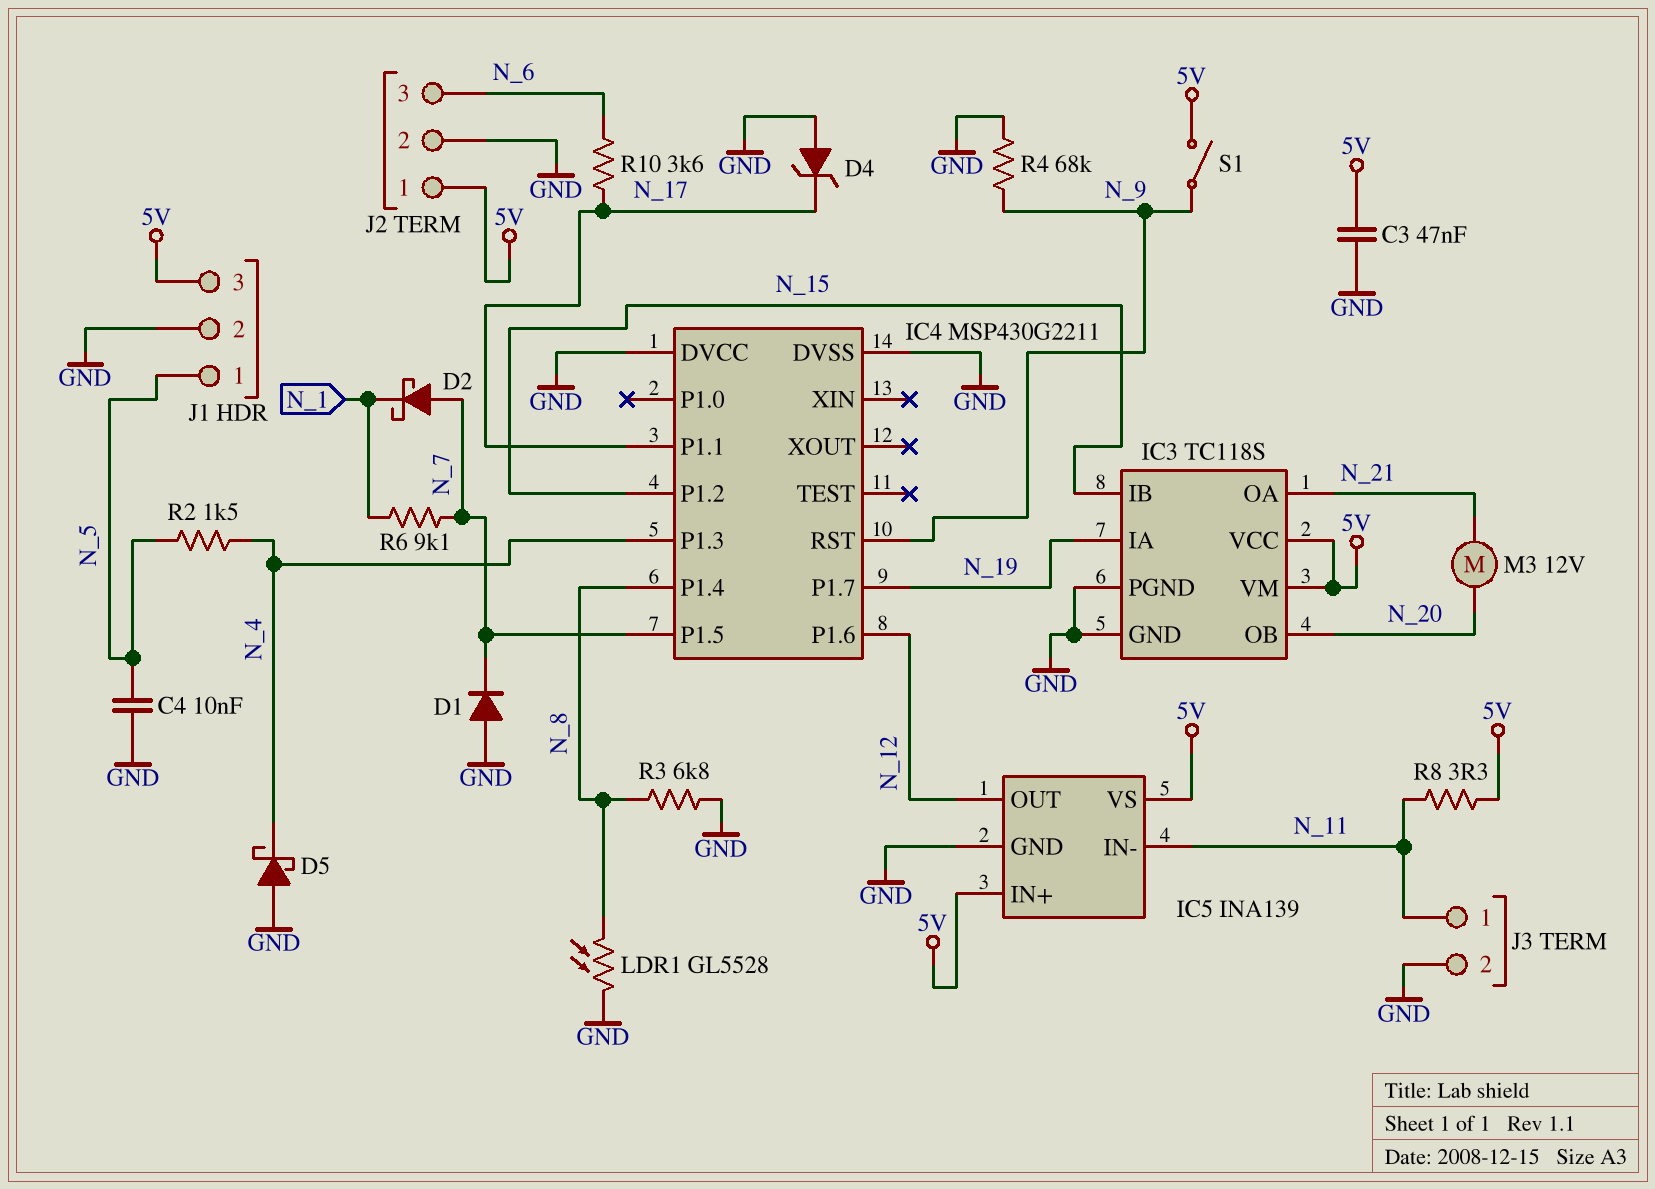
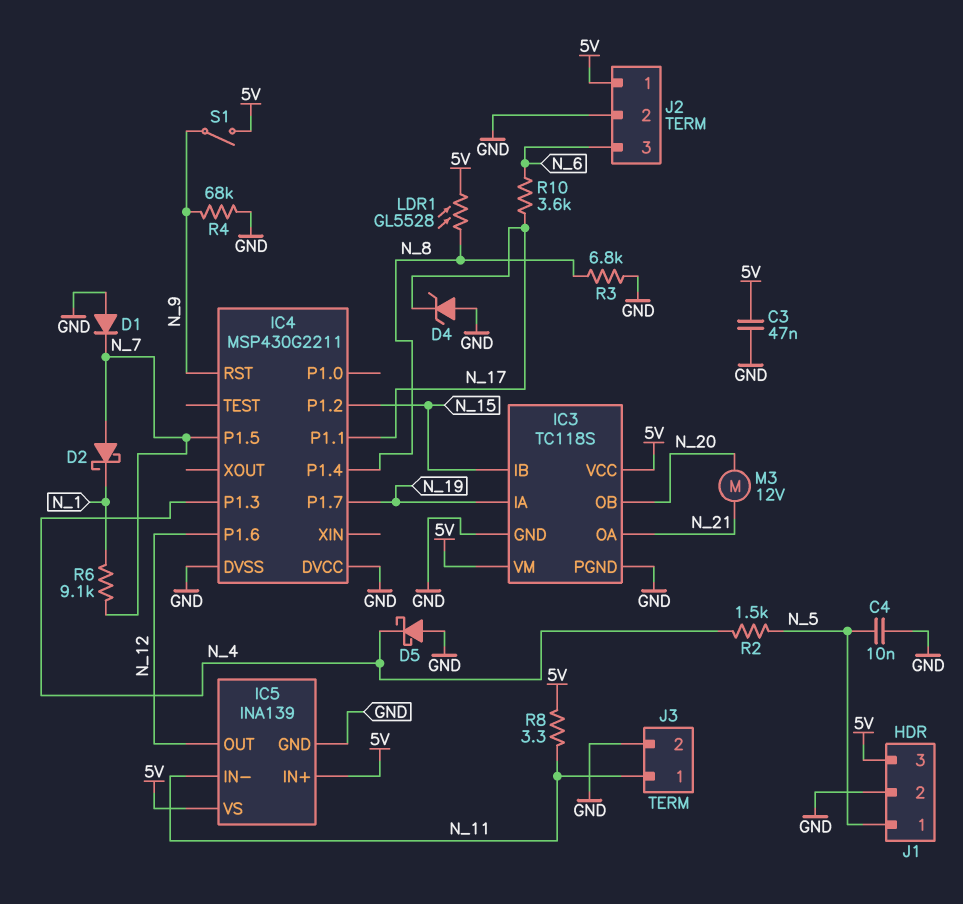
LDR1: GL5528 (GND, N_8) -> GL5528 (5V, N_8)

